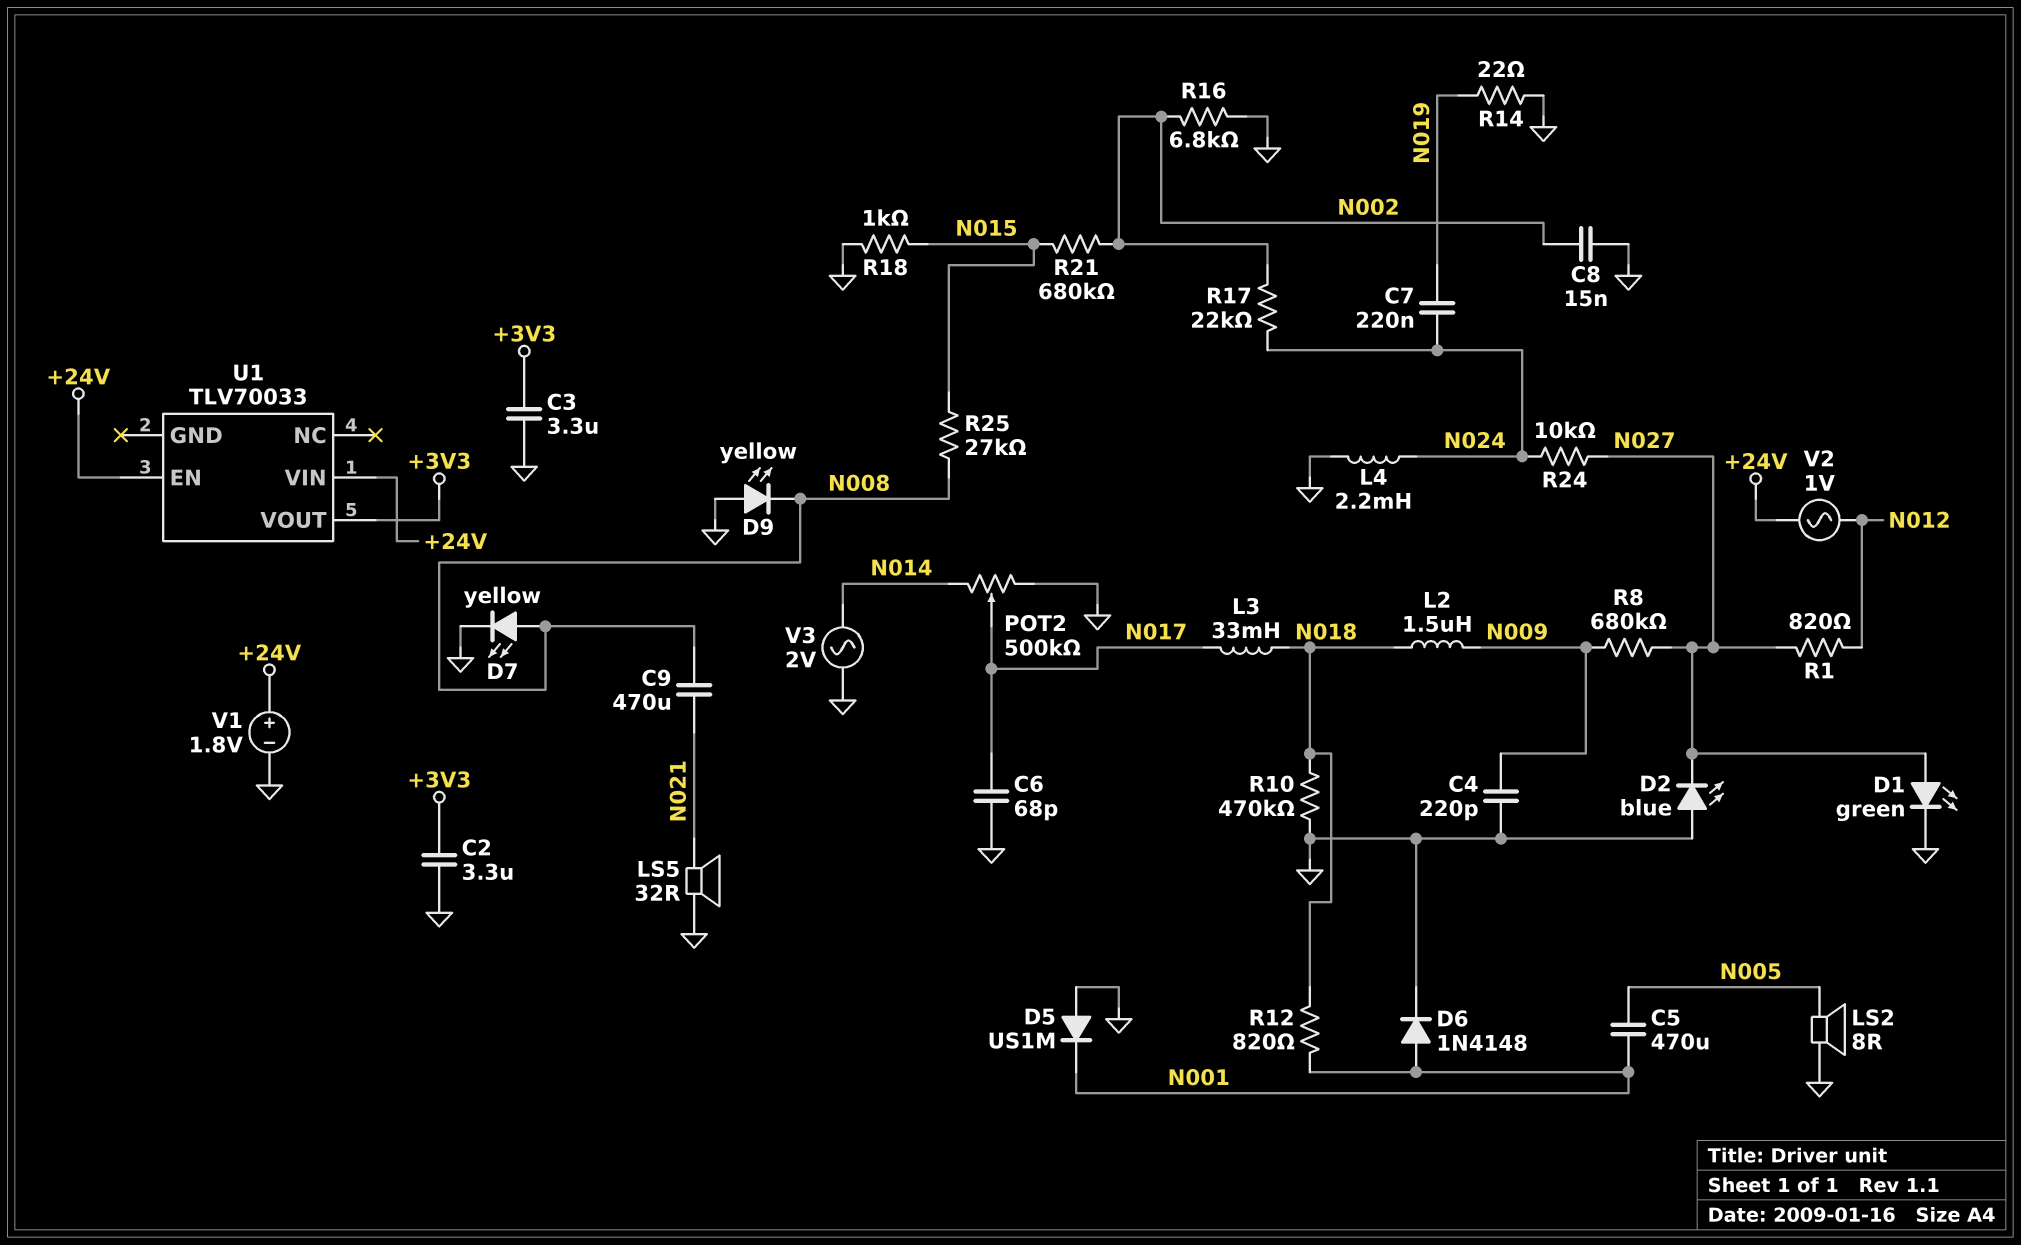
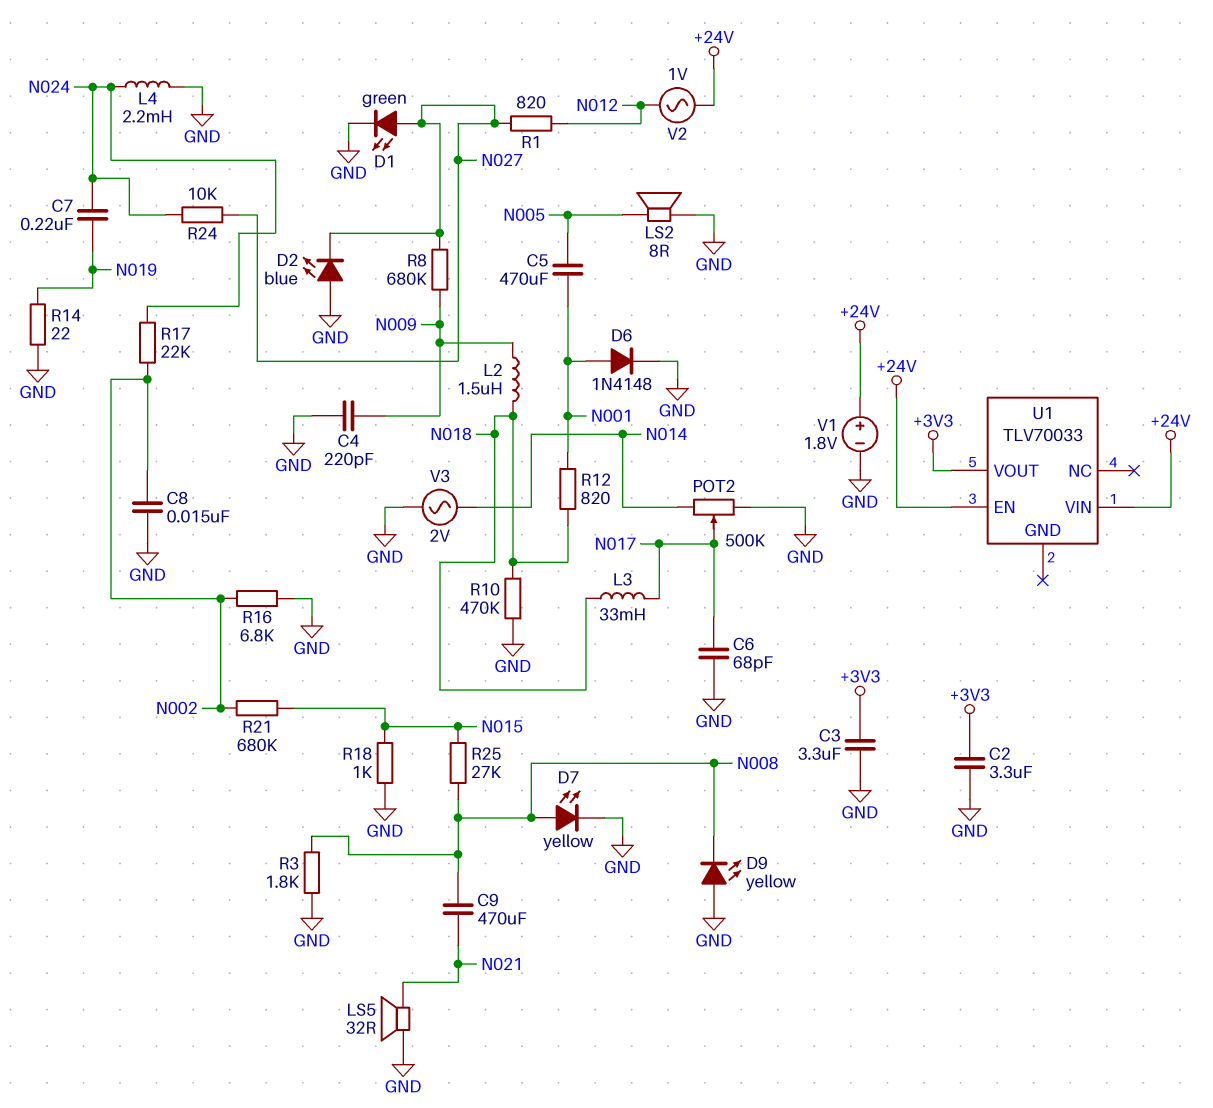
D5: diode US1M (A GND, K N001) -> none
R3: none -> 1.8k (GND, N008)

